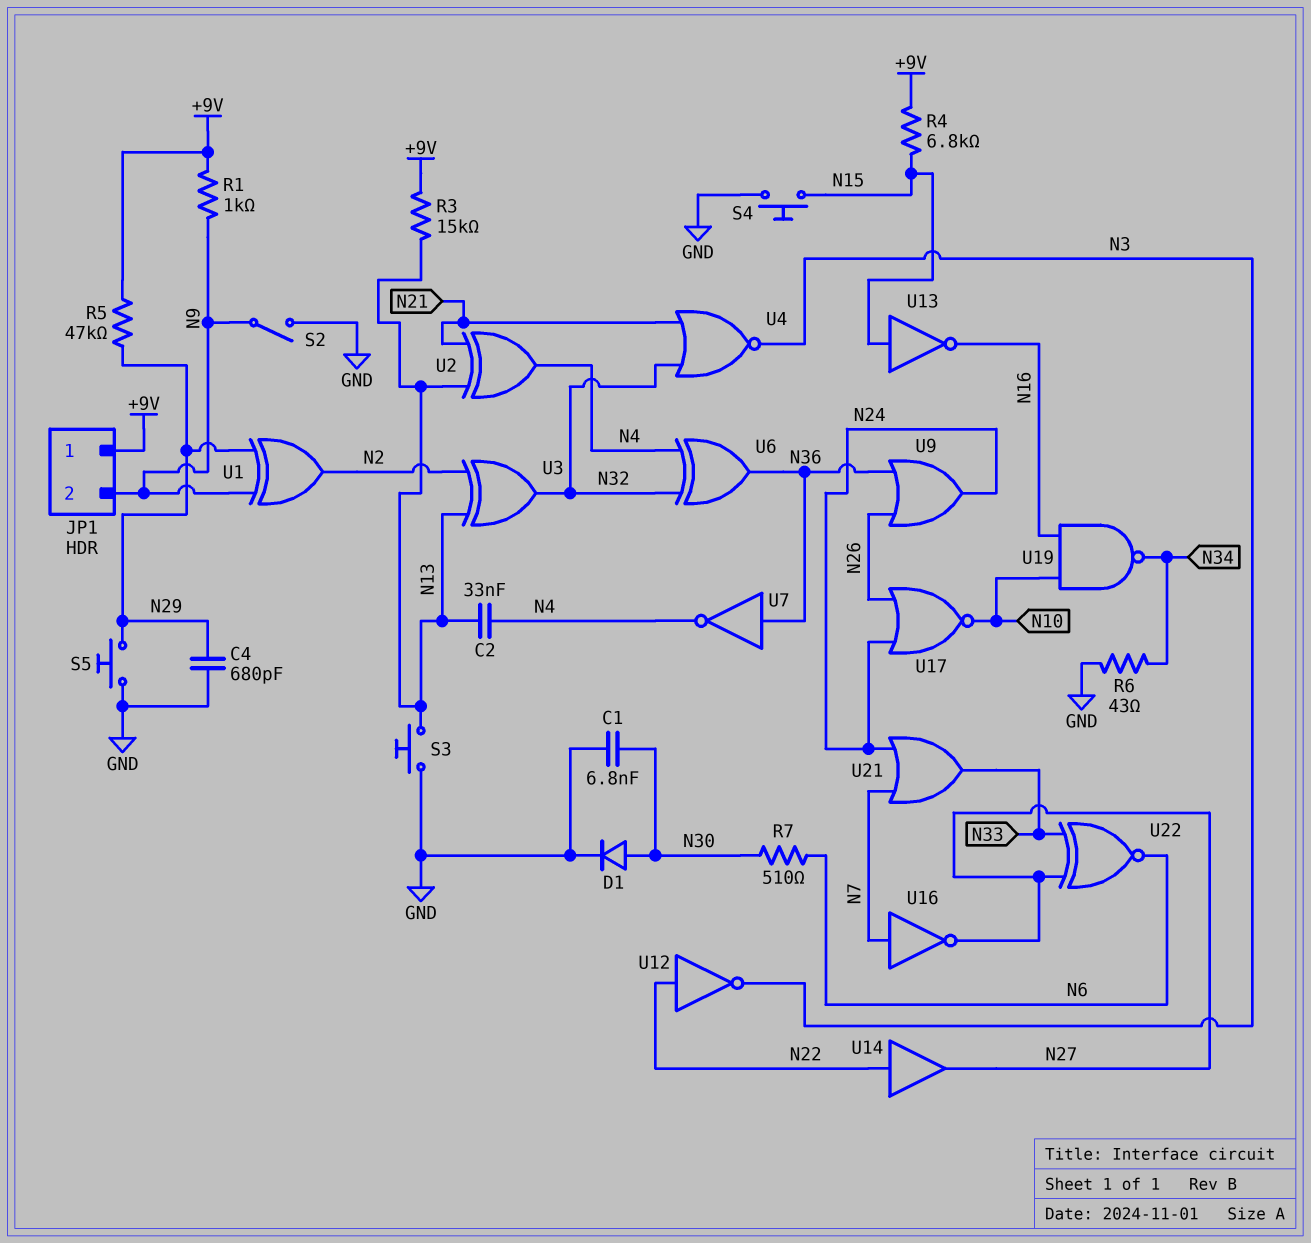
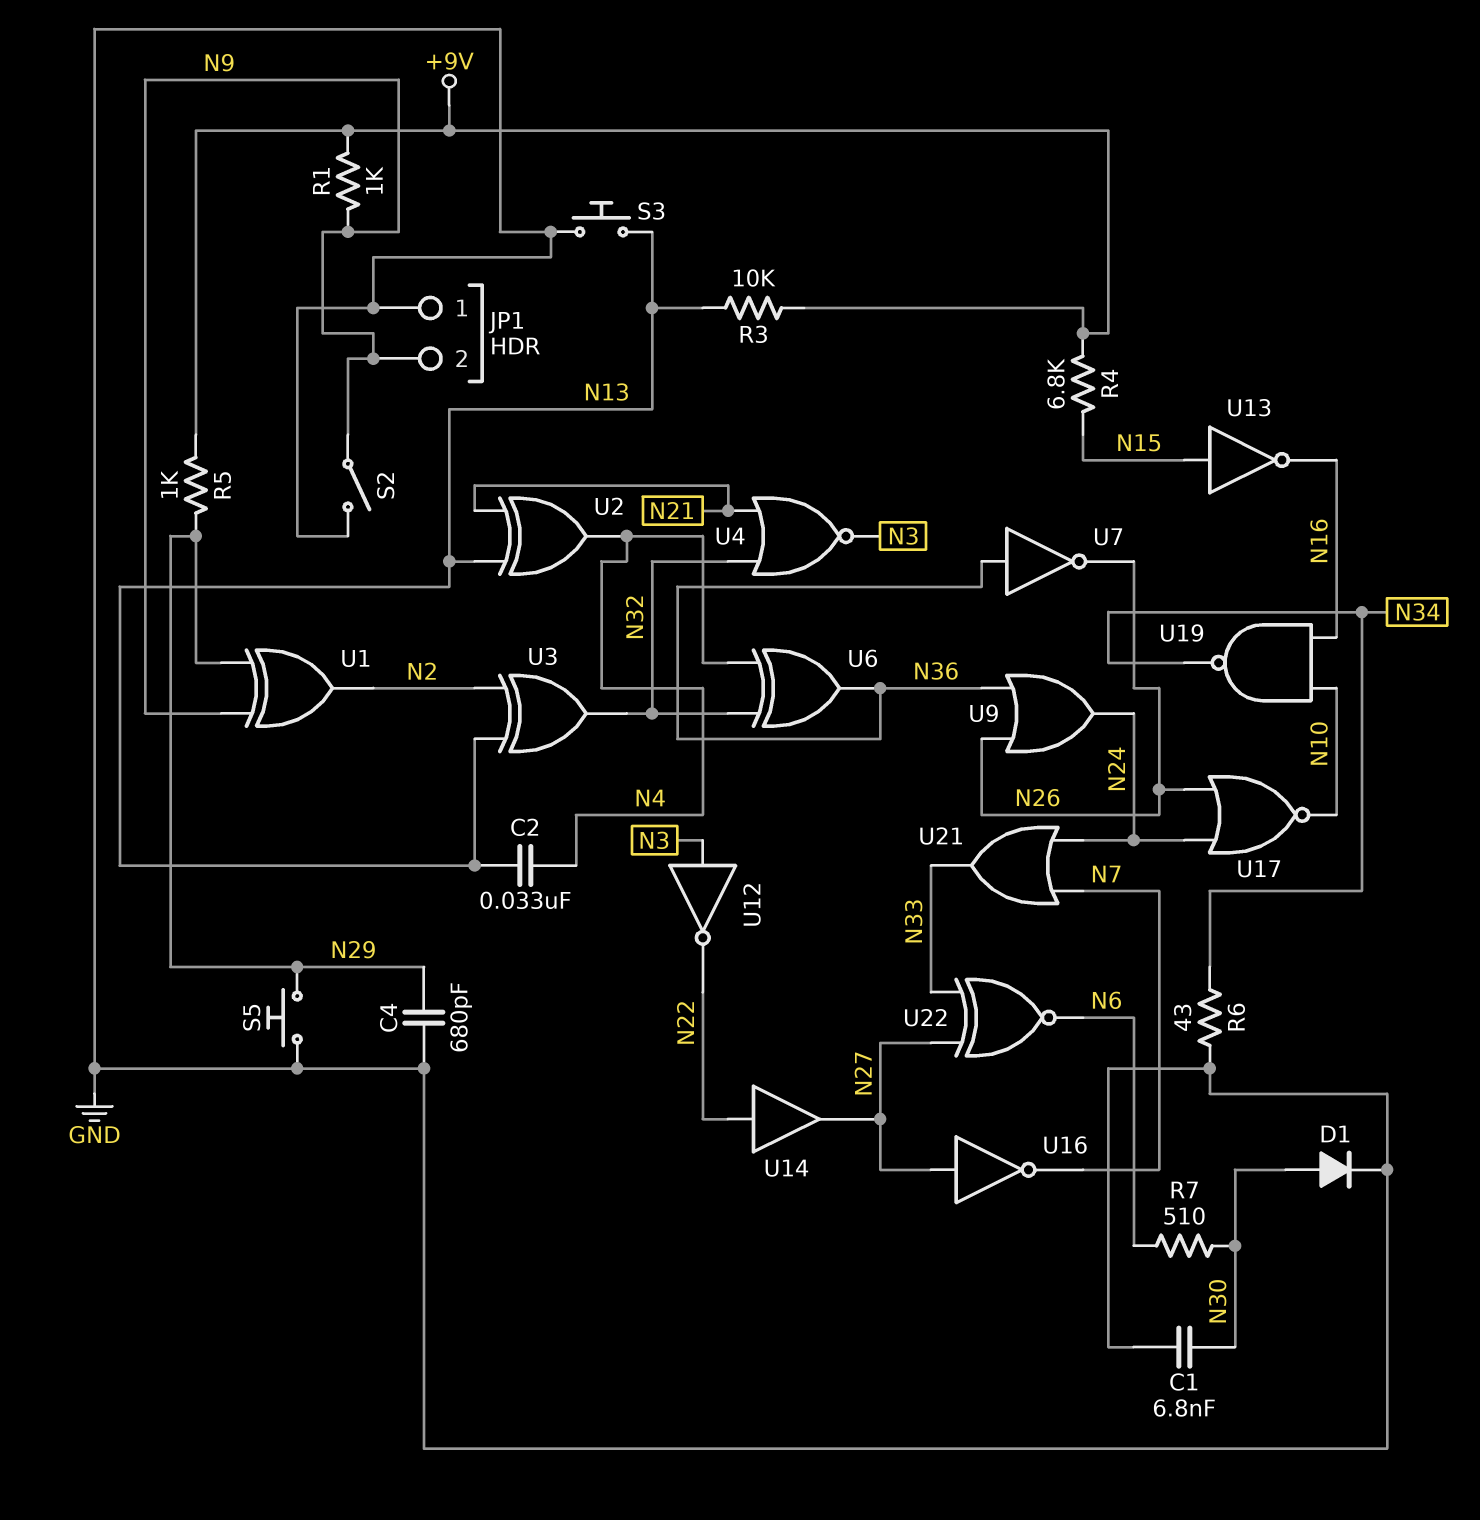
JP1 pin 1: +9V -> GND
R3: 15k (+9V, N13) -> 10k (+9V, N13)
R5: 47k (+9V, N29) -> 1k (+9V, N29)
S4: button (GND, N15) -> none
U7: NOT (in N36, out N4) -> NOT (in N36, out N26)
U12: NOT (in N22, out N3) -> NOT (in N3, out N22)
U16: NOT (in N7, out N27) -> NOT (in N27, out N7)

